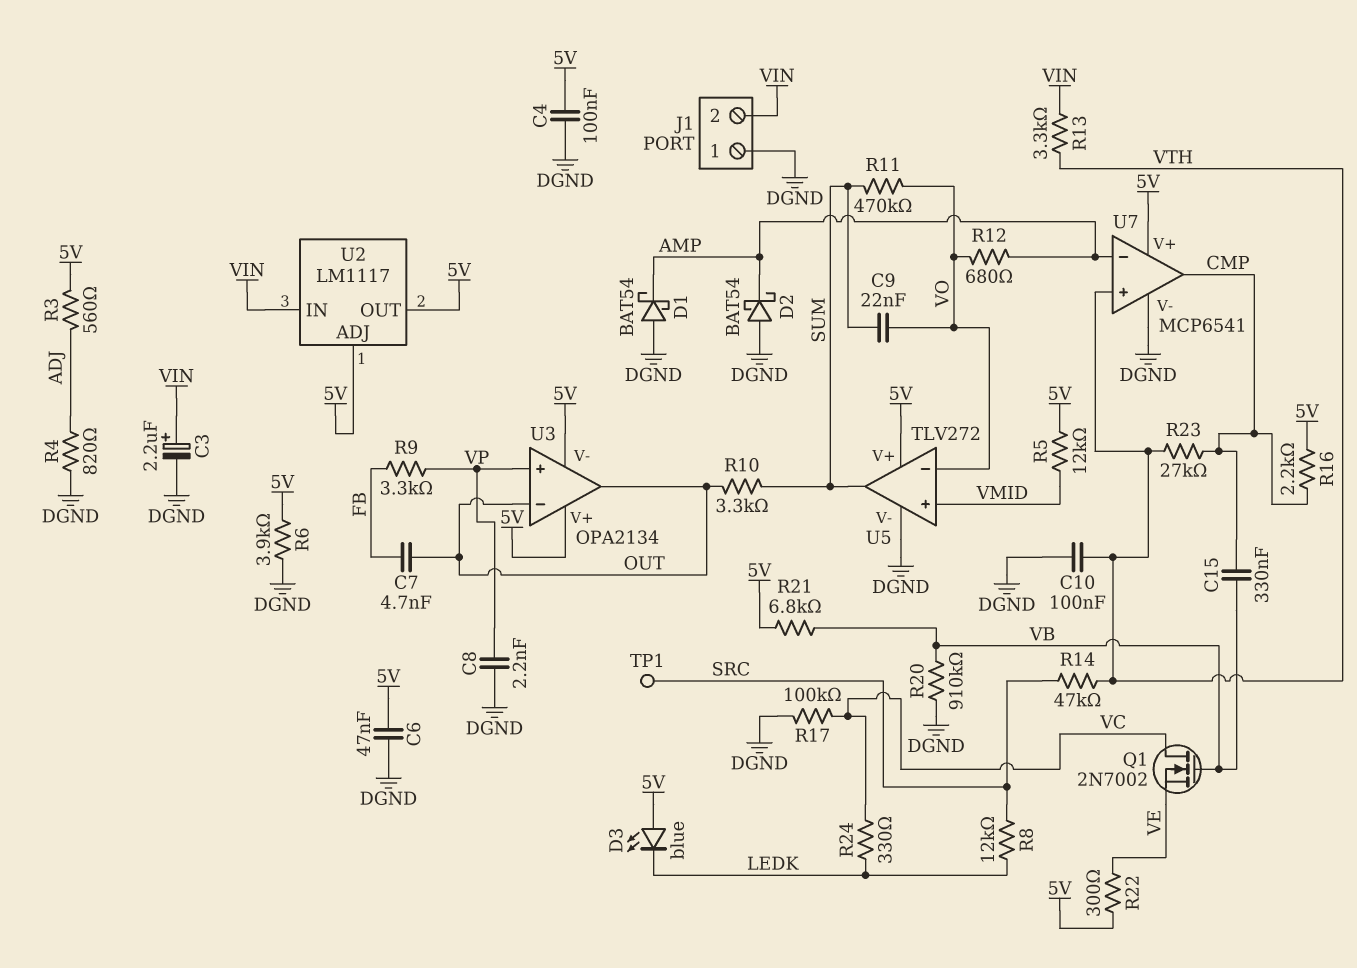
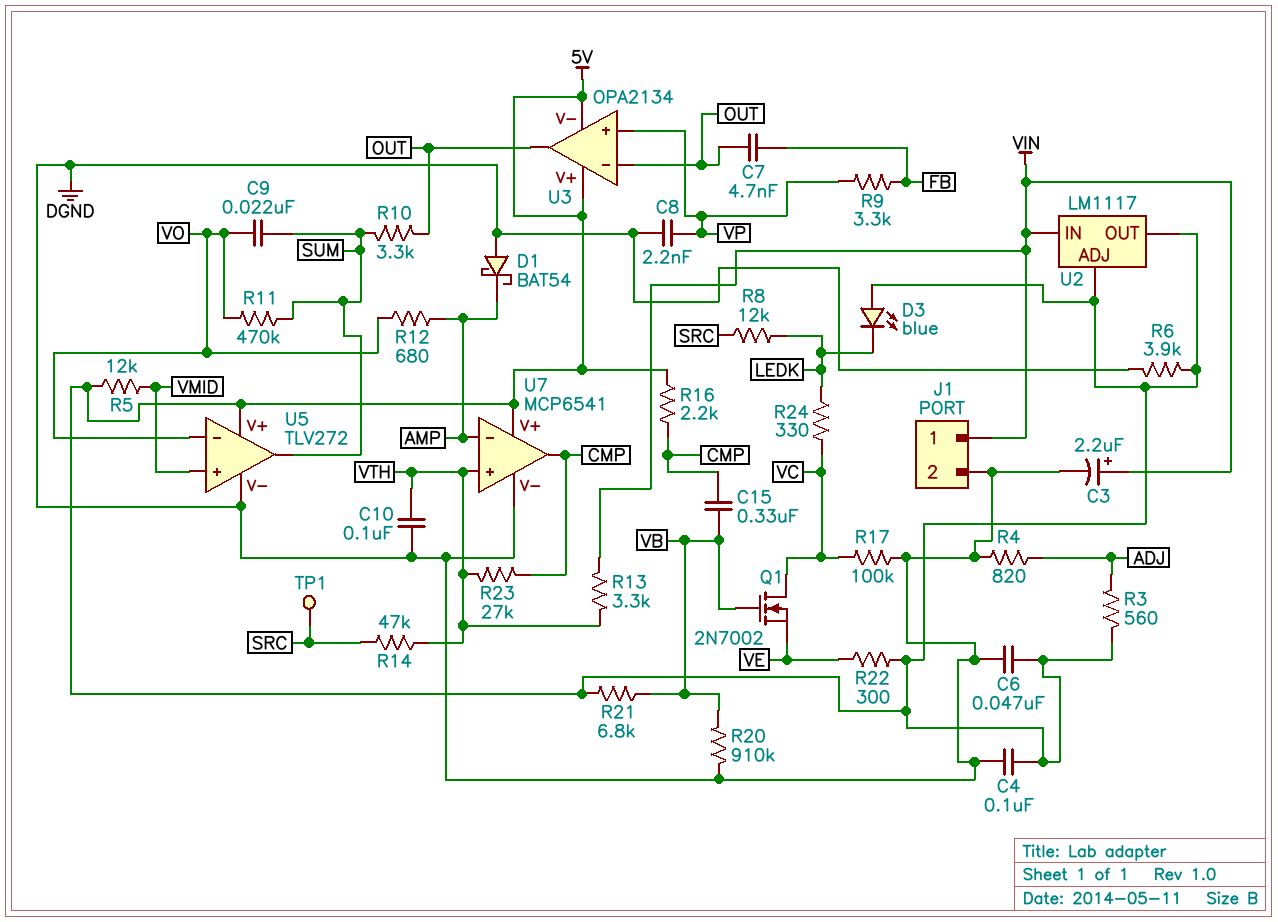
D2: schottky BAT54 (A DGND, K AMP) -> none
J1 pin 1: DGND -> VIN
J1 pin 2: VIN -> DGND

